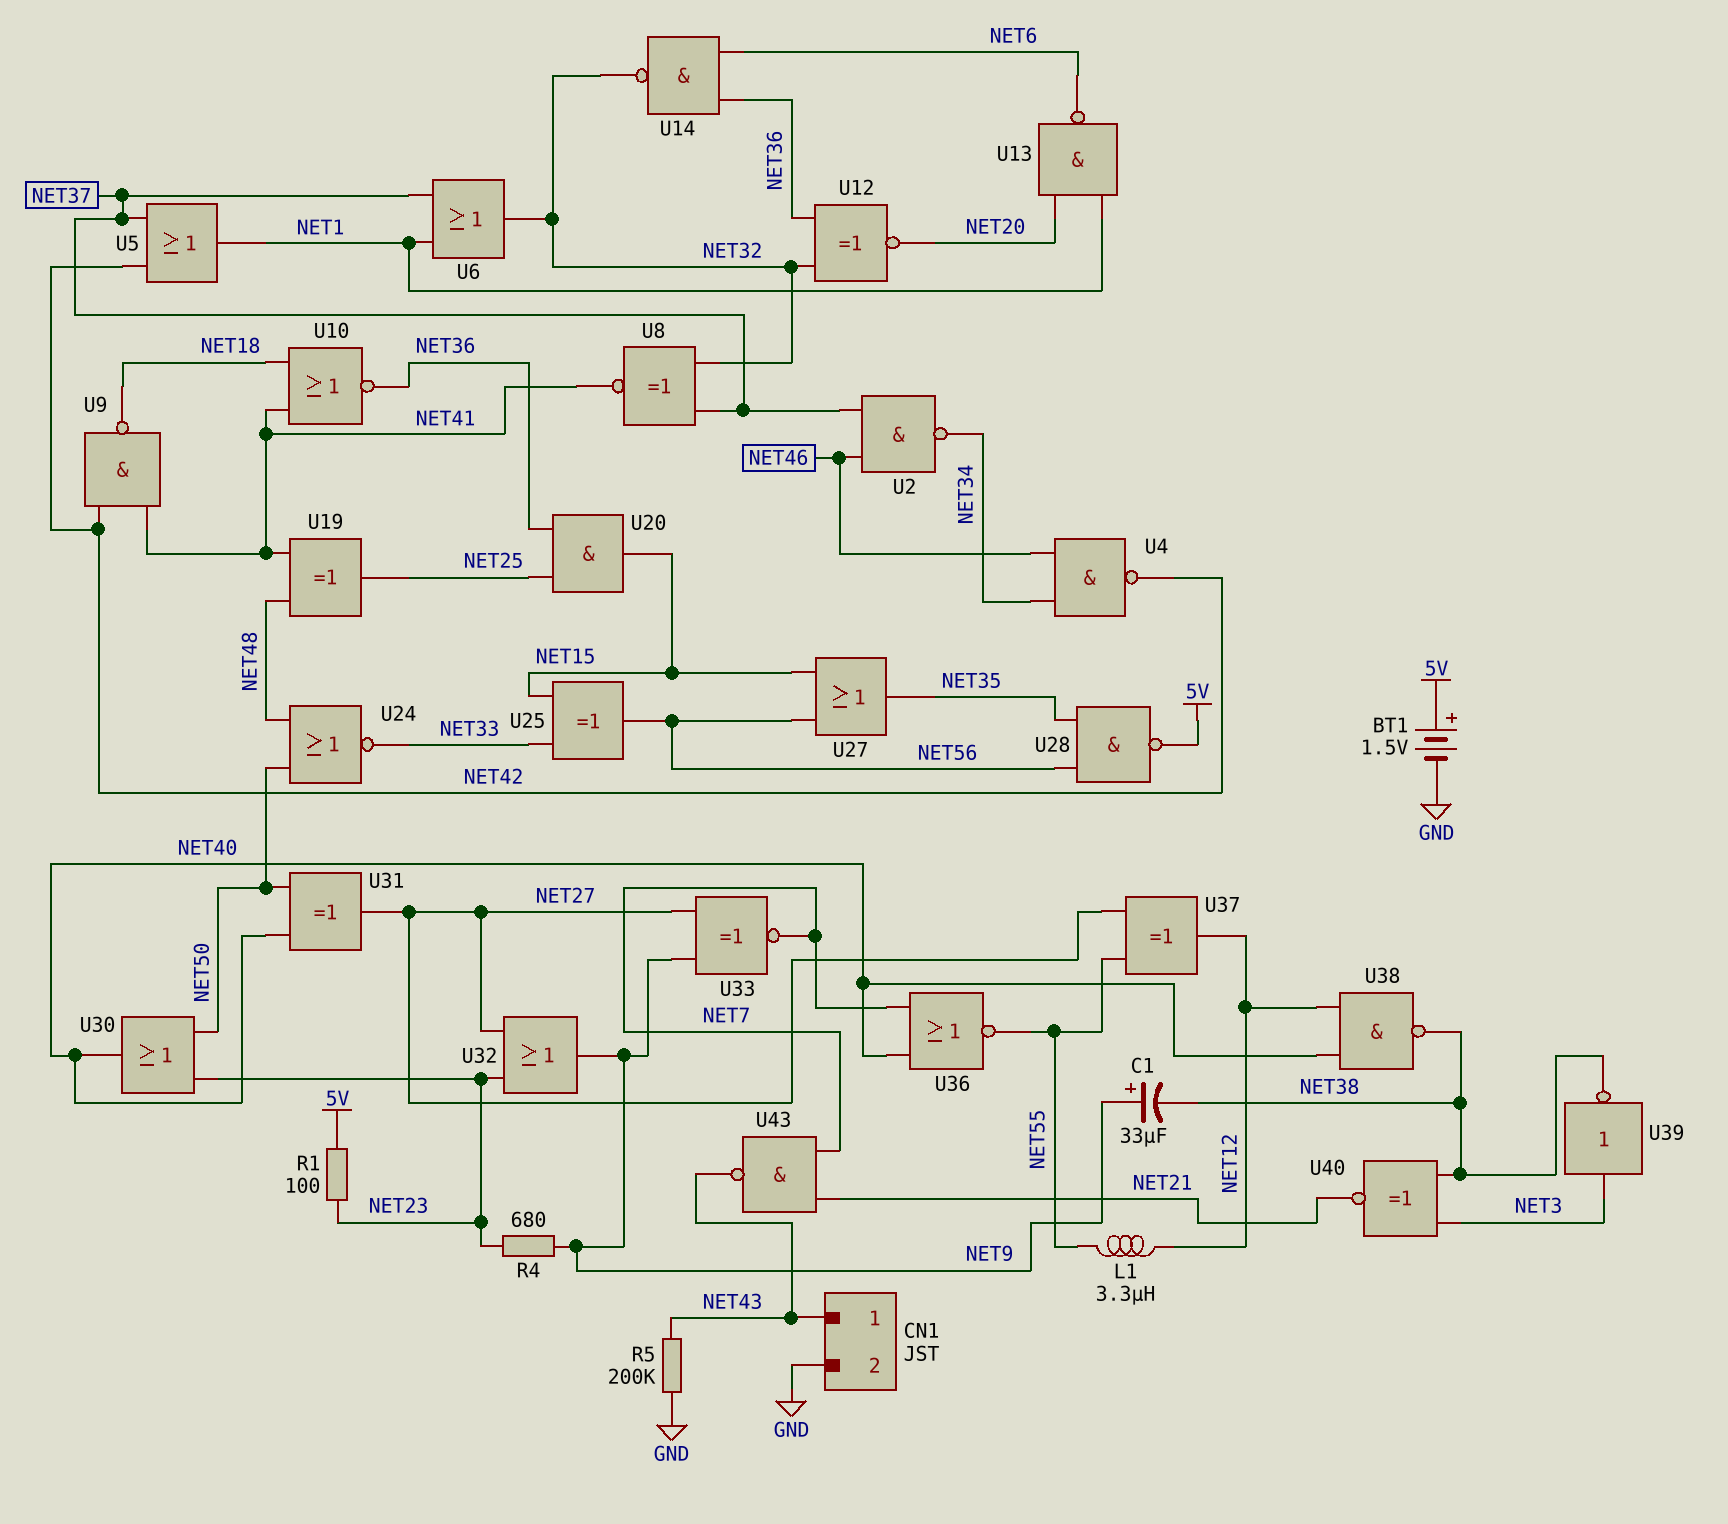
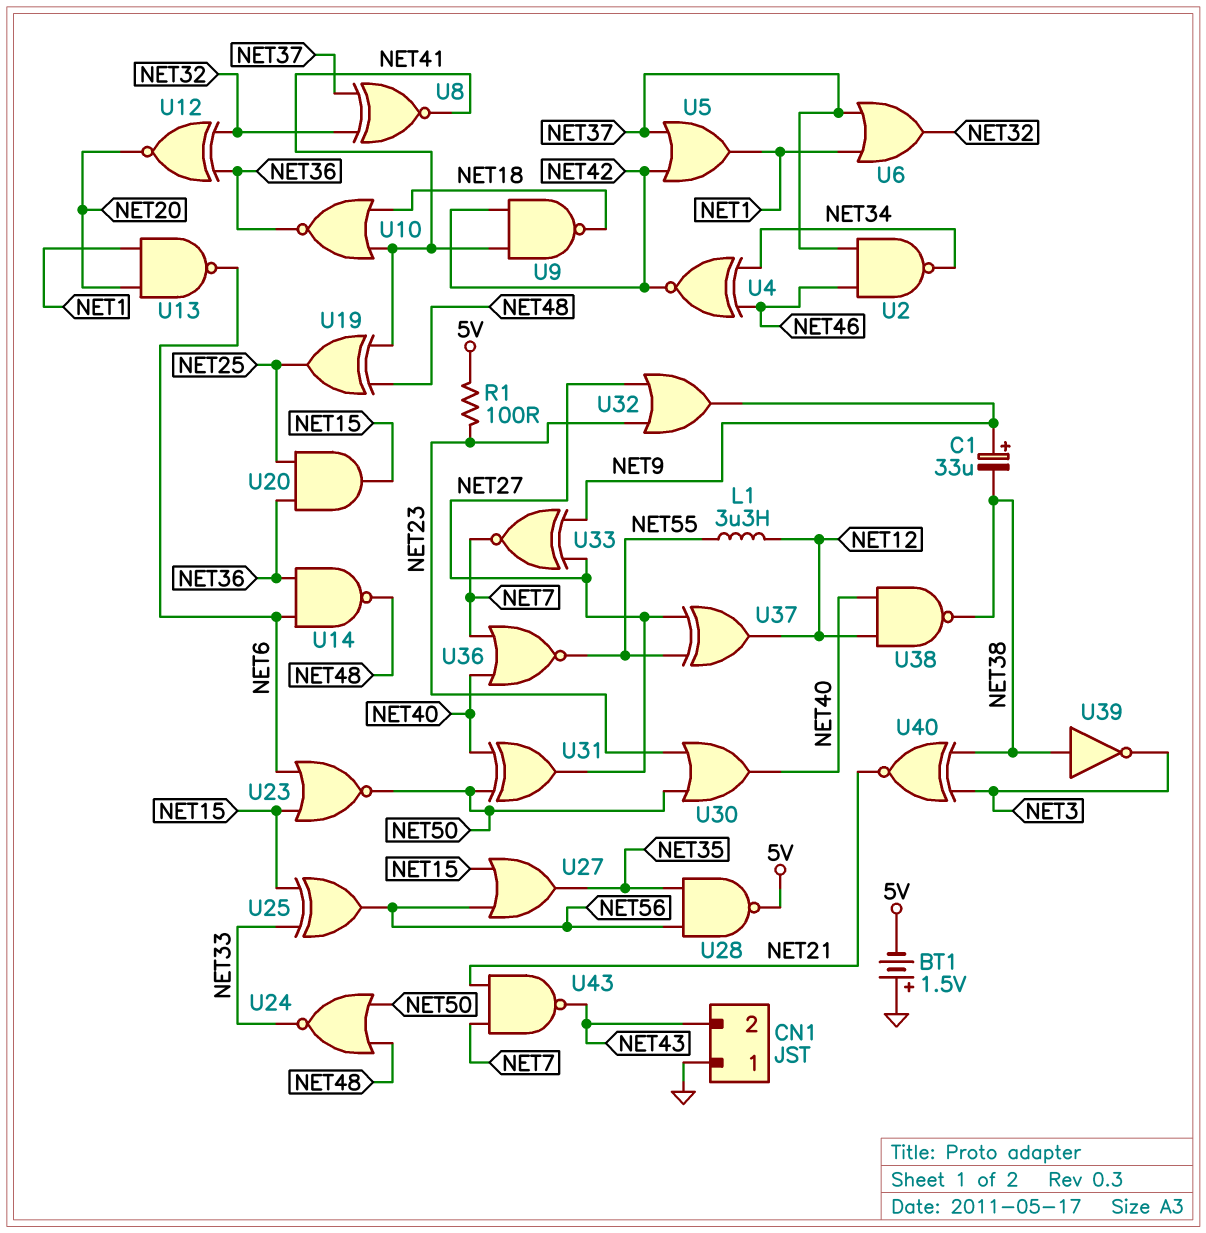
BT1: 1.5V (plus 5V, minus GND) -> 1.5V (plus GND, minus 5V)
CN1 pin 1: NET43 -> GND
CN1 pin 2: GND -> NET43
R4: 680 (NET9, NET23) -> none
R5: 200k (GND, NET43) -> none
U4: NAND (in NET34, in NET46, out NET42) -> XNOR (in NET34, in NET46, out NET42)
U14: NAND (in NET6, in NET36, out NET32) -> NAND (in NET6, in NET36, out NET48)
U23: none -> NOR (in NET6, in NET15, out NET50)
U39: NOT (in NET3, out NET38) -> NOT (in NET38, out NET3)

